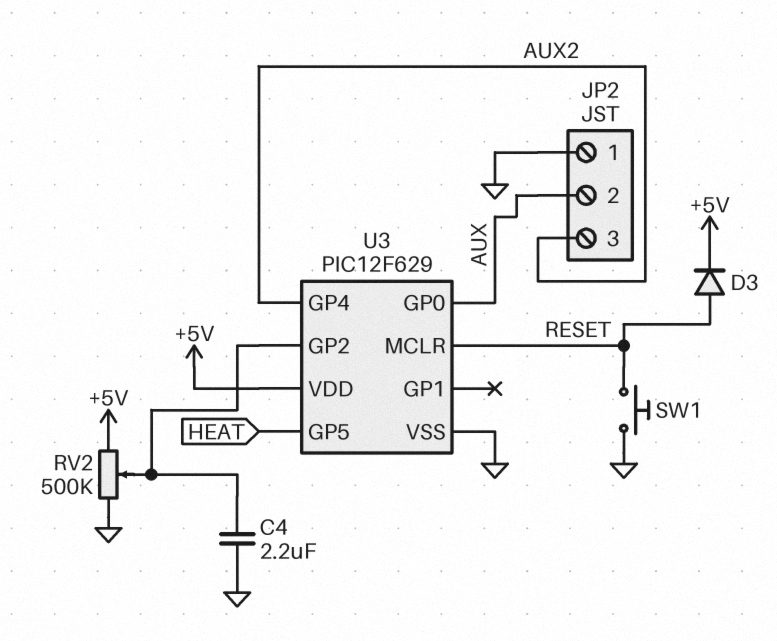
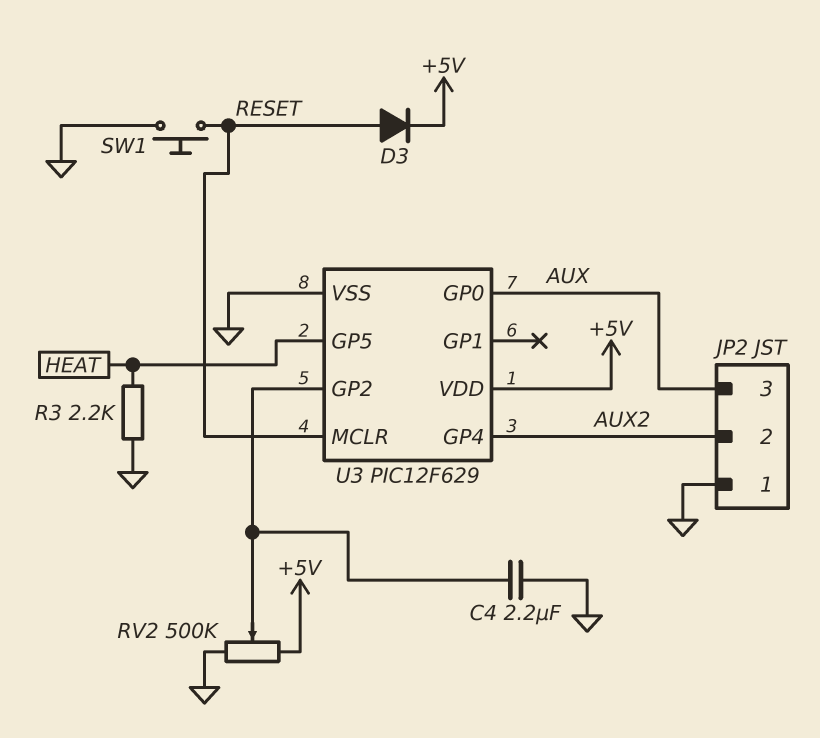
JP2 pin 2: AUX -> AUX2
JP2 pin 3: AUX2 -> AUX
R3: none -> 2.2k (GND, HEAT)

